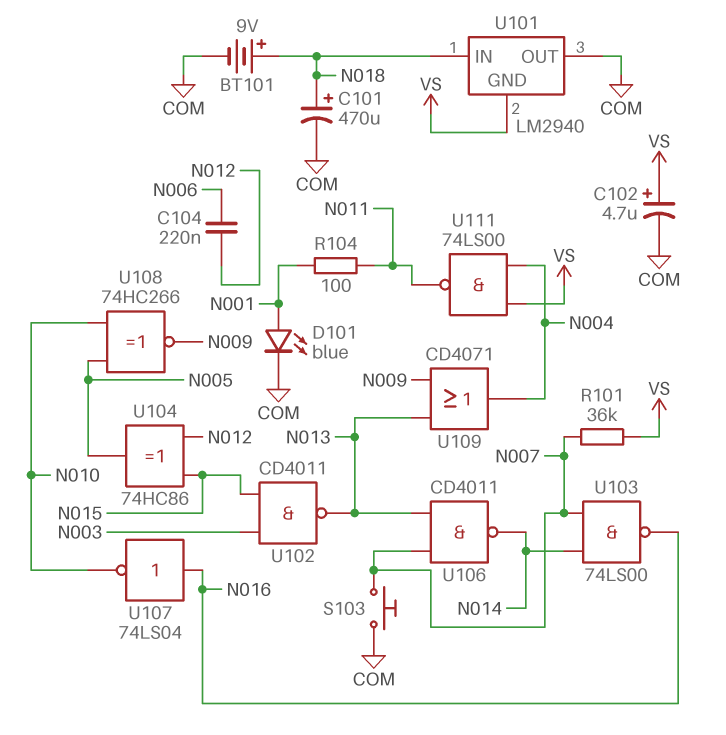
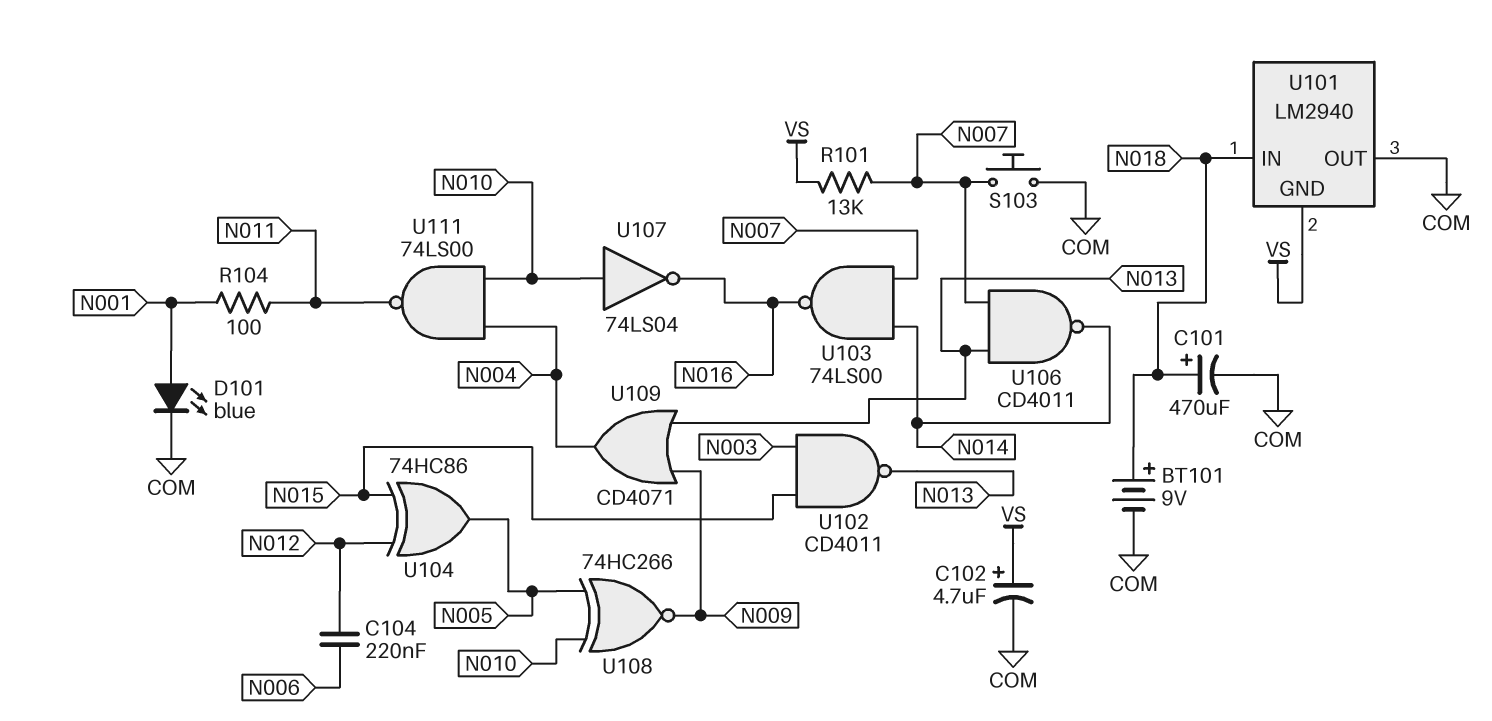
R101: 36k (N007, VS) -> 13k (N007, VS)
U107: NOT 74LS04 (in N016, out N010) -> NOT 74LS04 (in N010, out N016)
U111: NAND 74LS00 (in N004, in VS, out N011) -> NAND 74LS00 (in N004, in N010, out N011)

